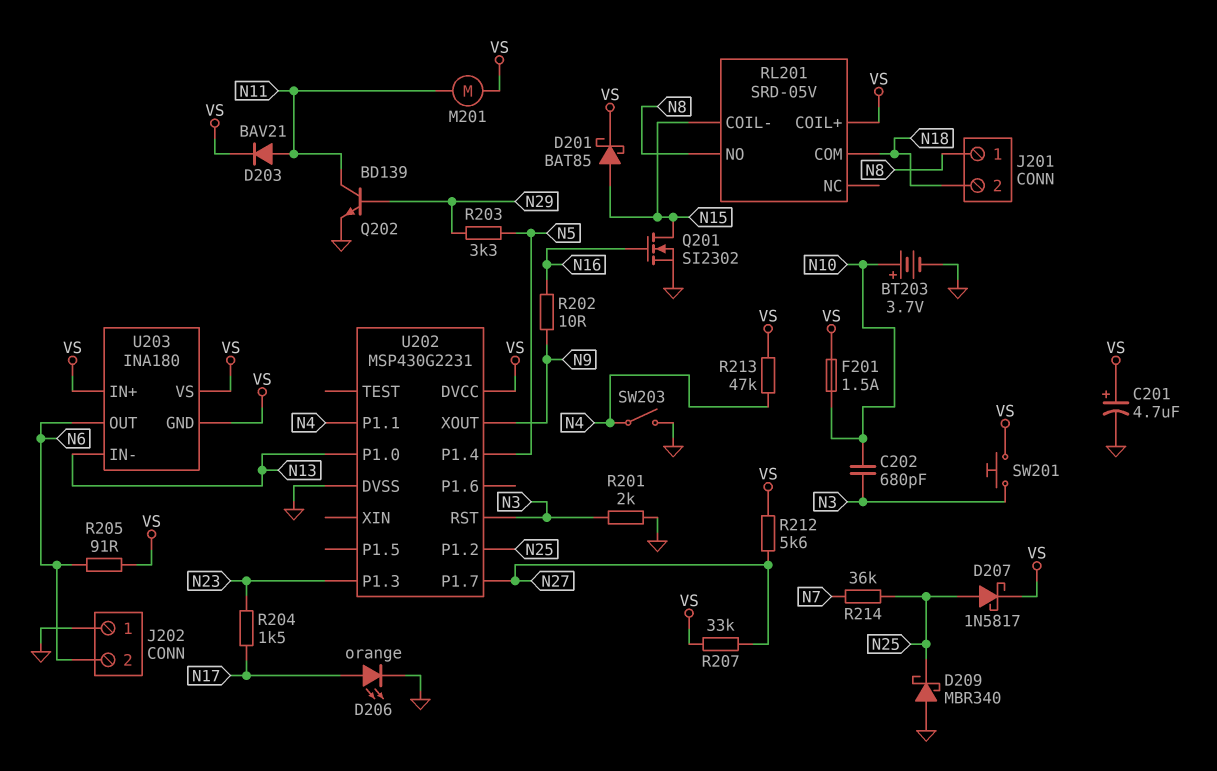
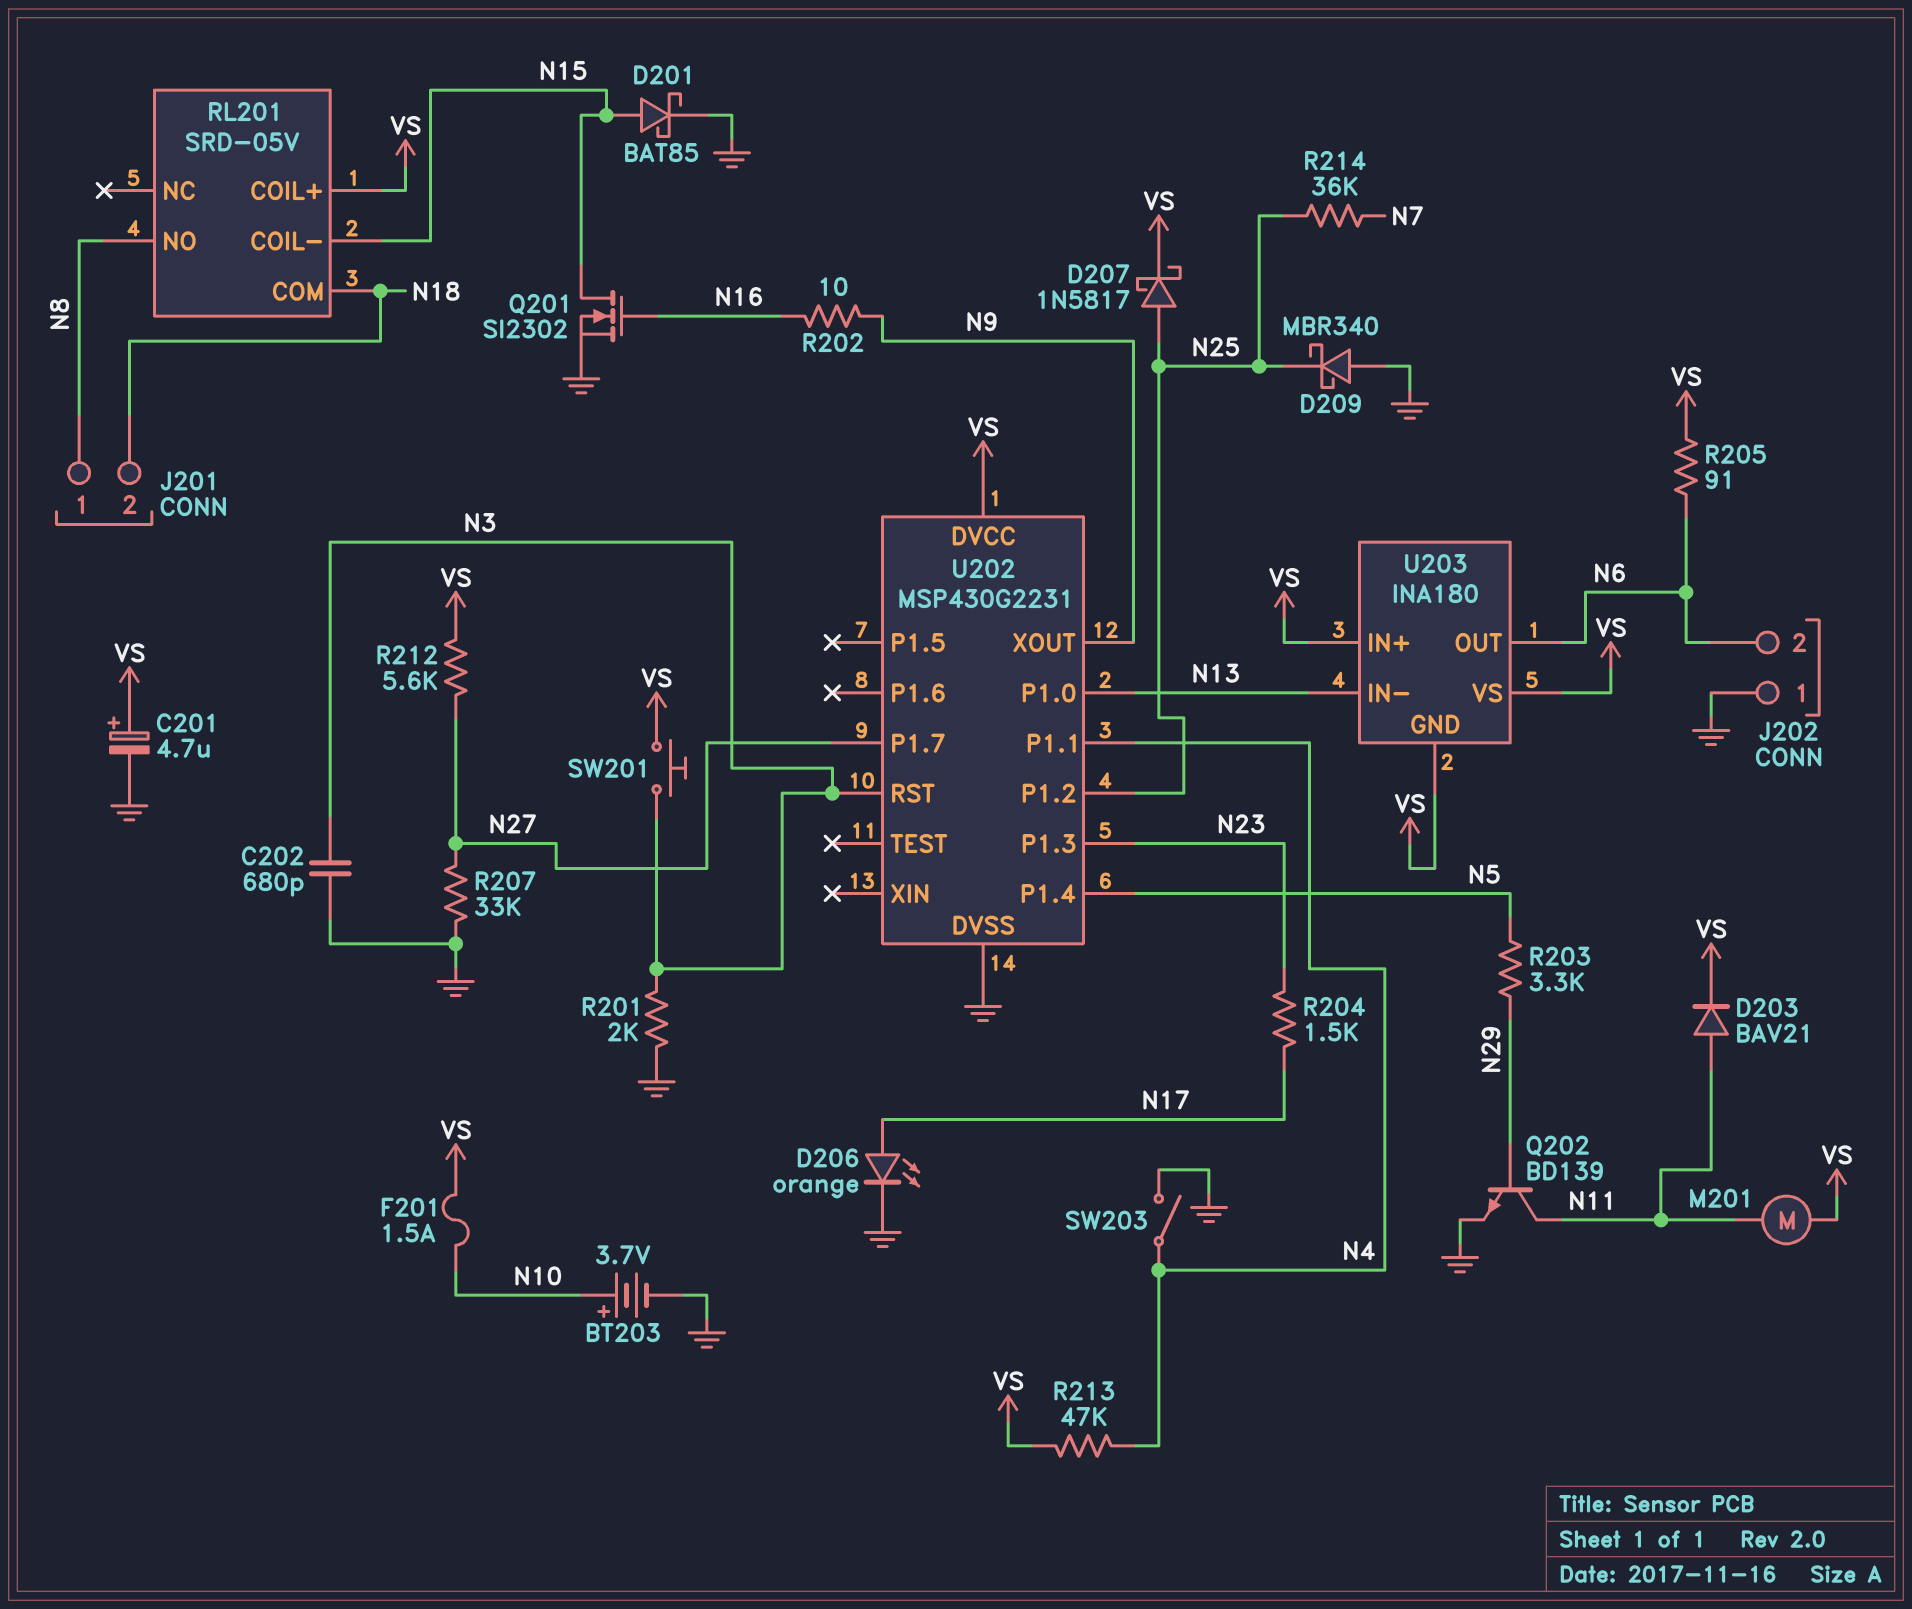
C202: 680pF (N3, N10) -> 680pF (GND, N3)
D201: schottky BAT85 (A N15, K VS) -> schottky BAT85 (A N15, K GND)
R207: 33k (N27, VS) -> 33k (GND, N27)

